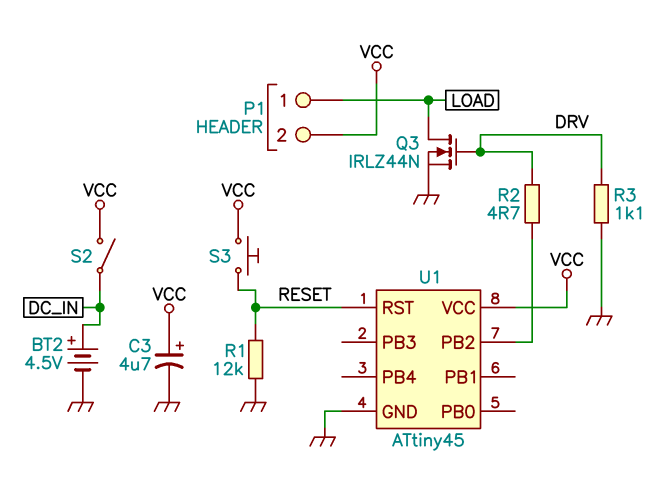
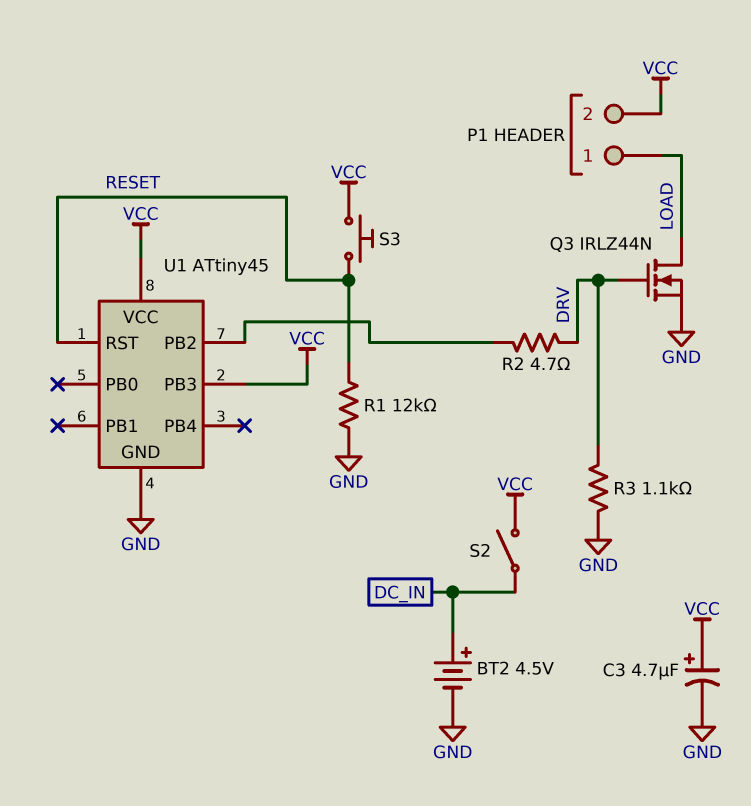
U1 pin PB3: none -> VCC

